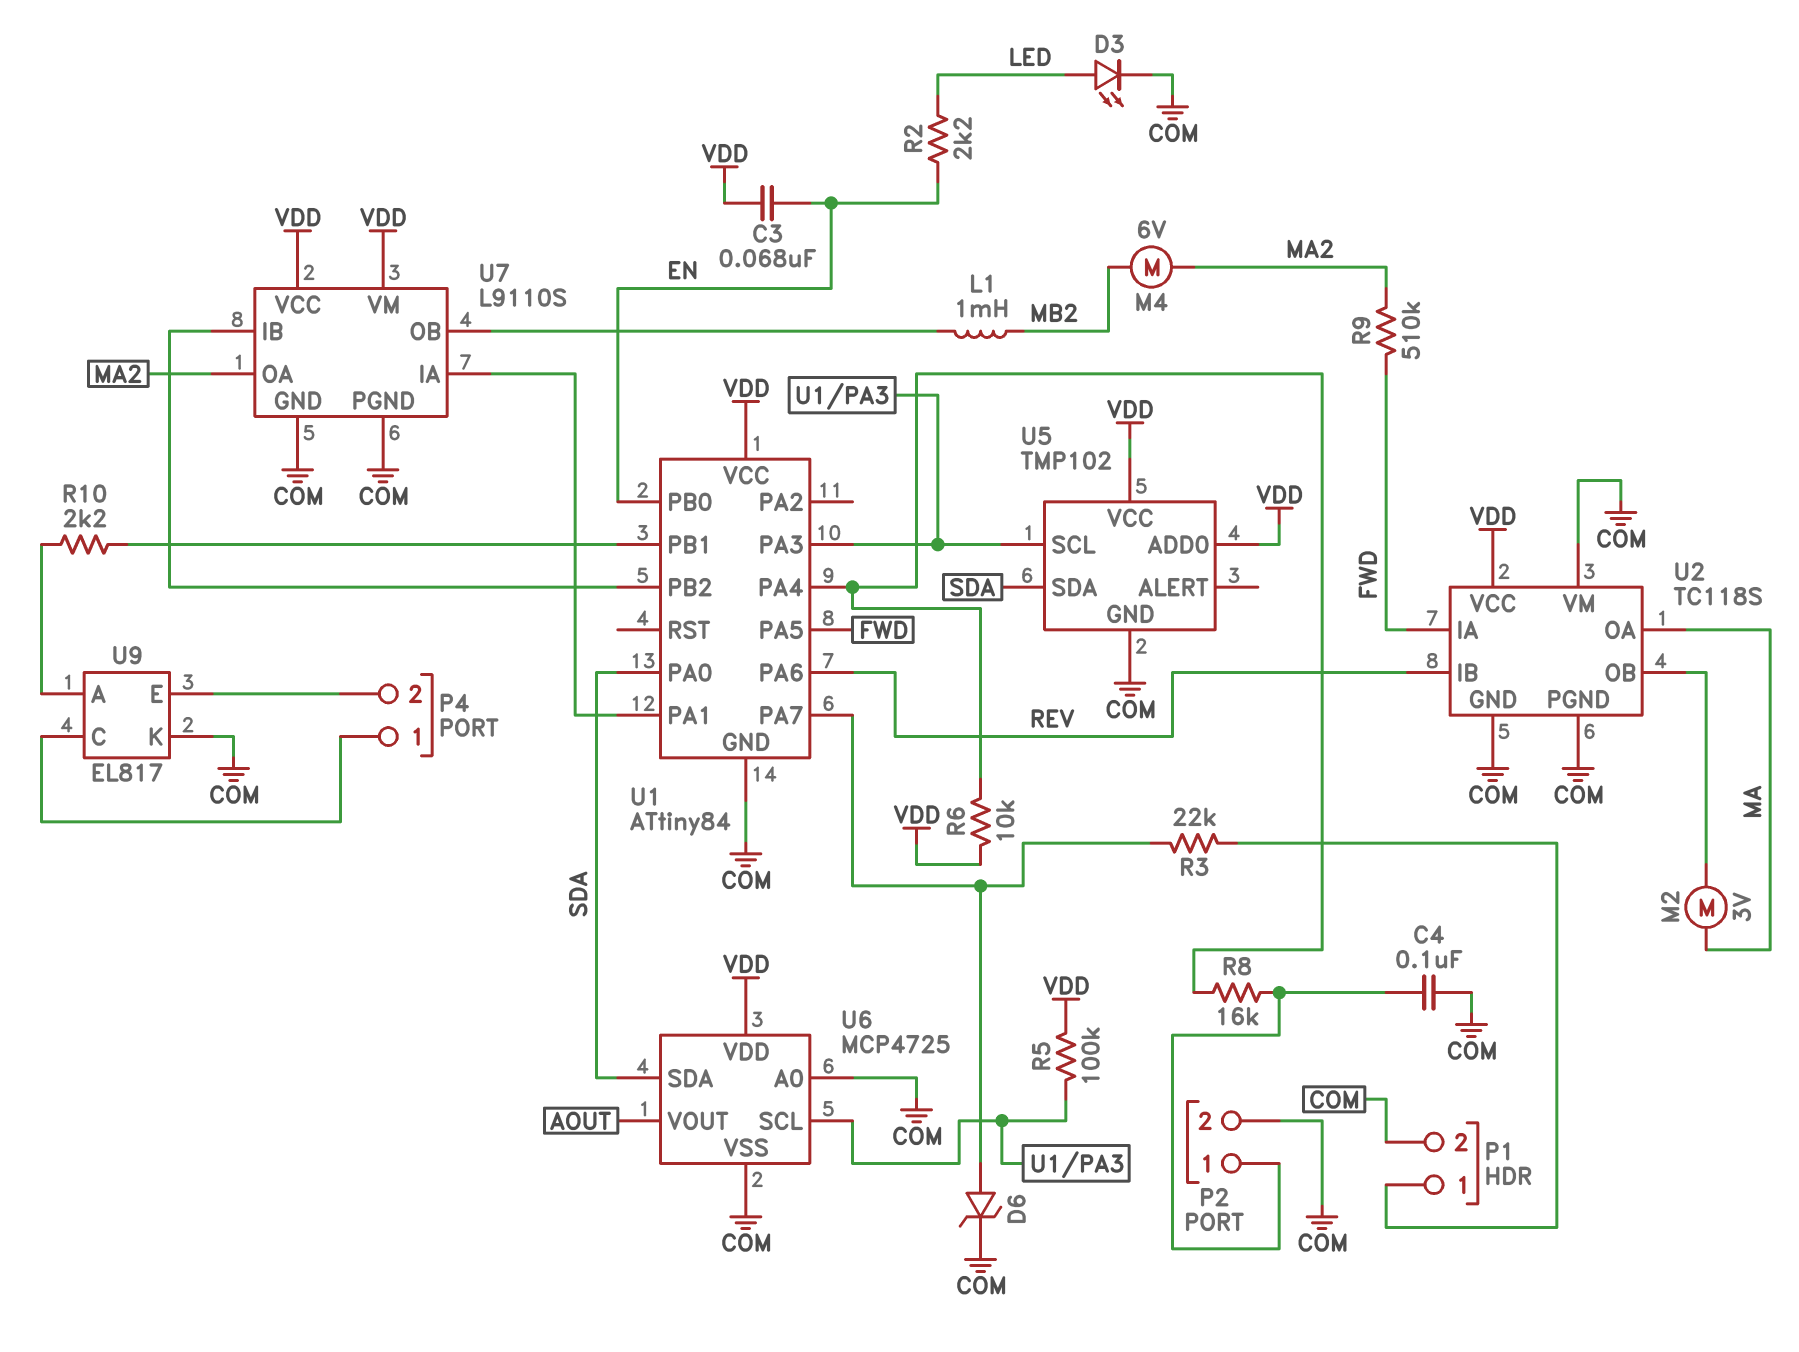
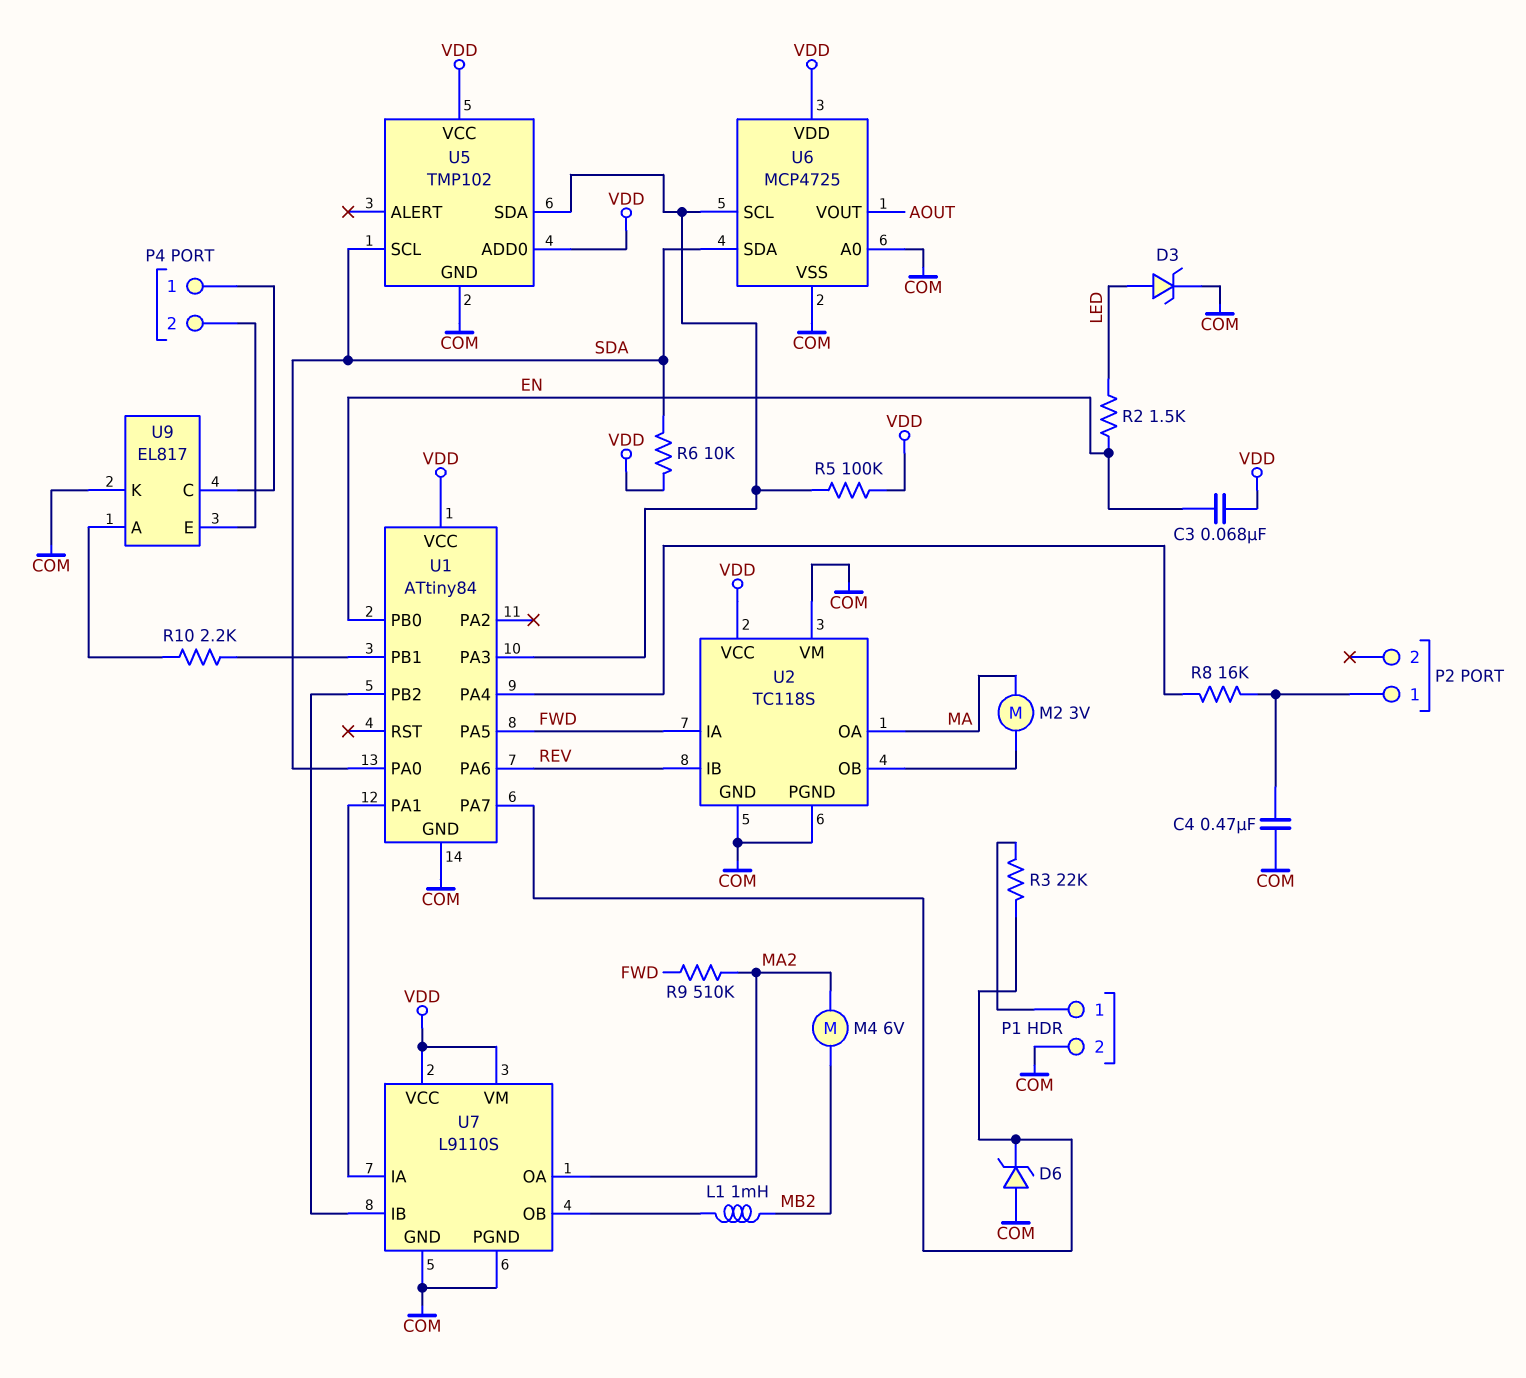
C4: 100nF (COM, P2/1) -> 470nF (COM, P2/1)
D3: LED (A LED, K COM) -> zener (A LED, K COM)
D6: zener (A U1/PA7, K COM) -> zener (A COM, K U1/PA7)
P2 pin 2: COM -> none
R2: 2.2k (EN, LED) -> 1.5k (EN, LED)
R6: 10k (U1/PA4, VDD) -> 10k (SDA, VDD)
U5 pin SCL: U1/PA3 -> SDA
U5 pin SDA: SDA -> U1/PA3

